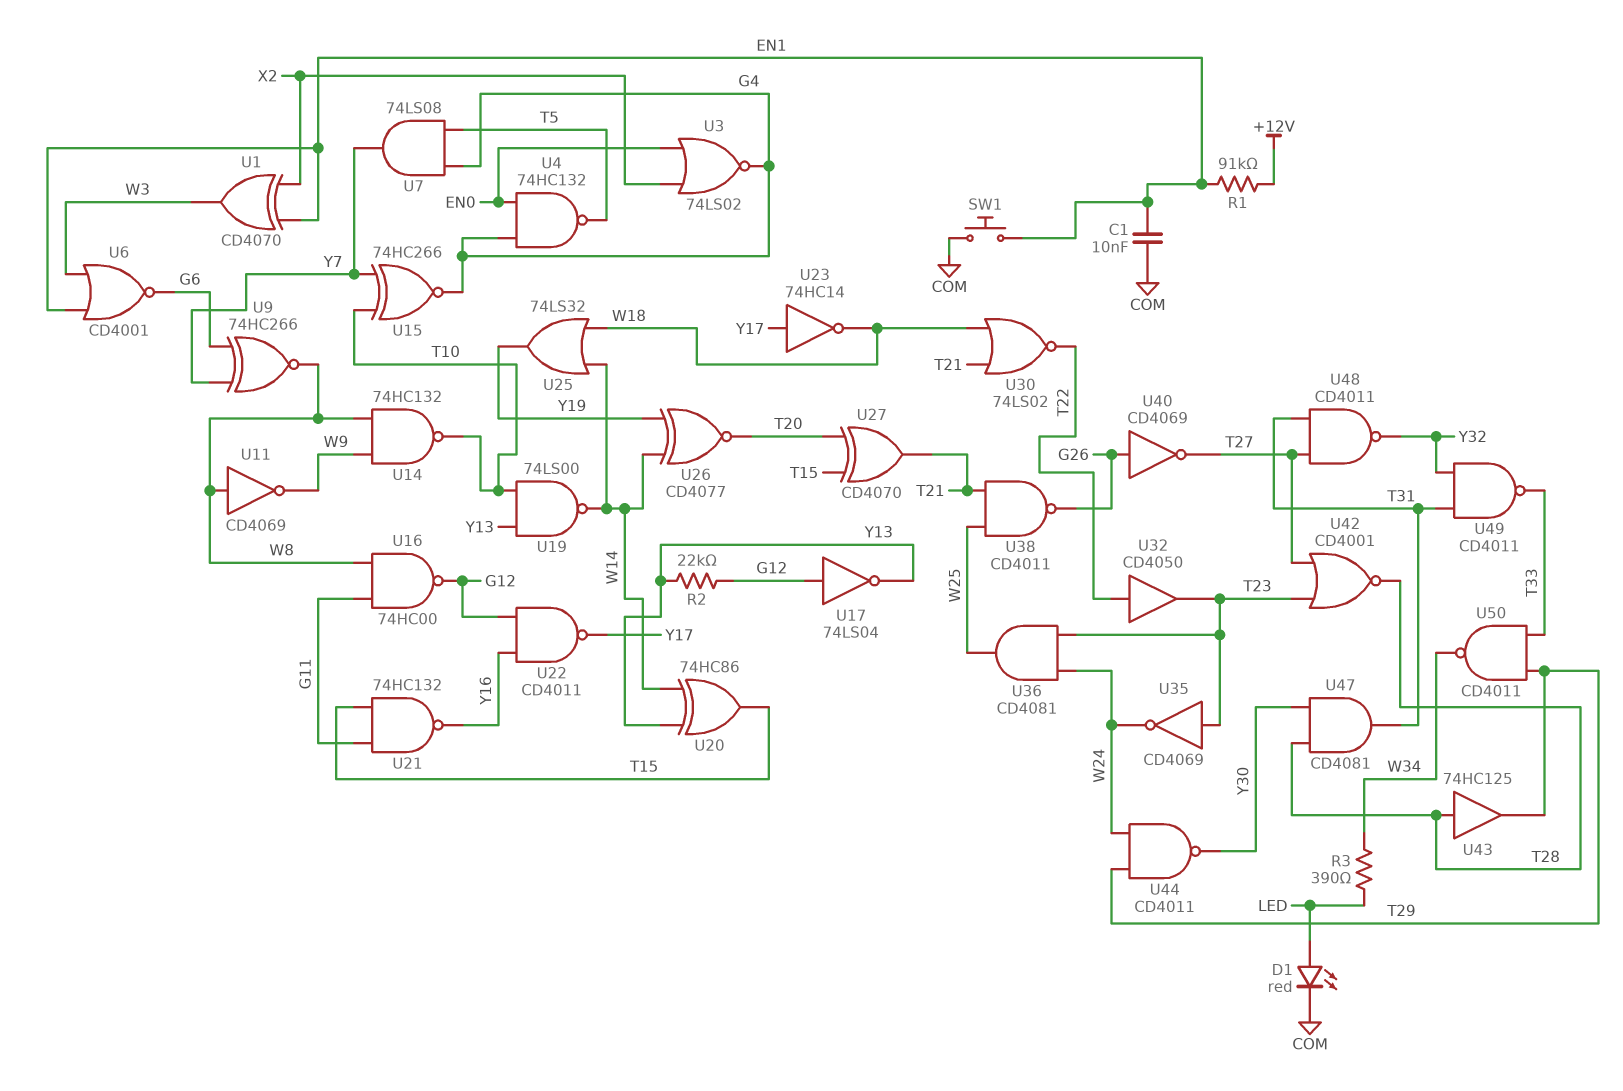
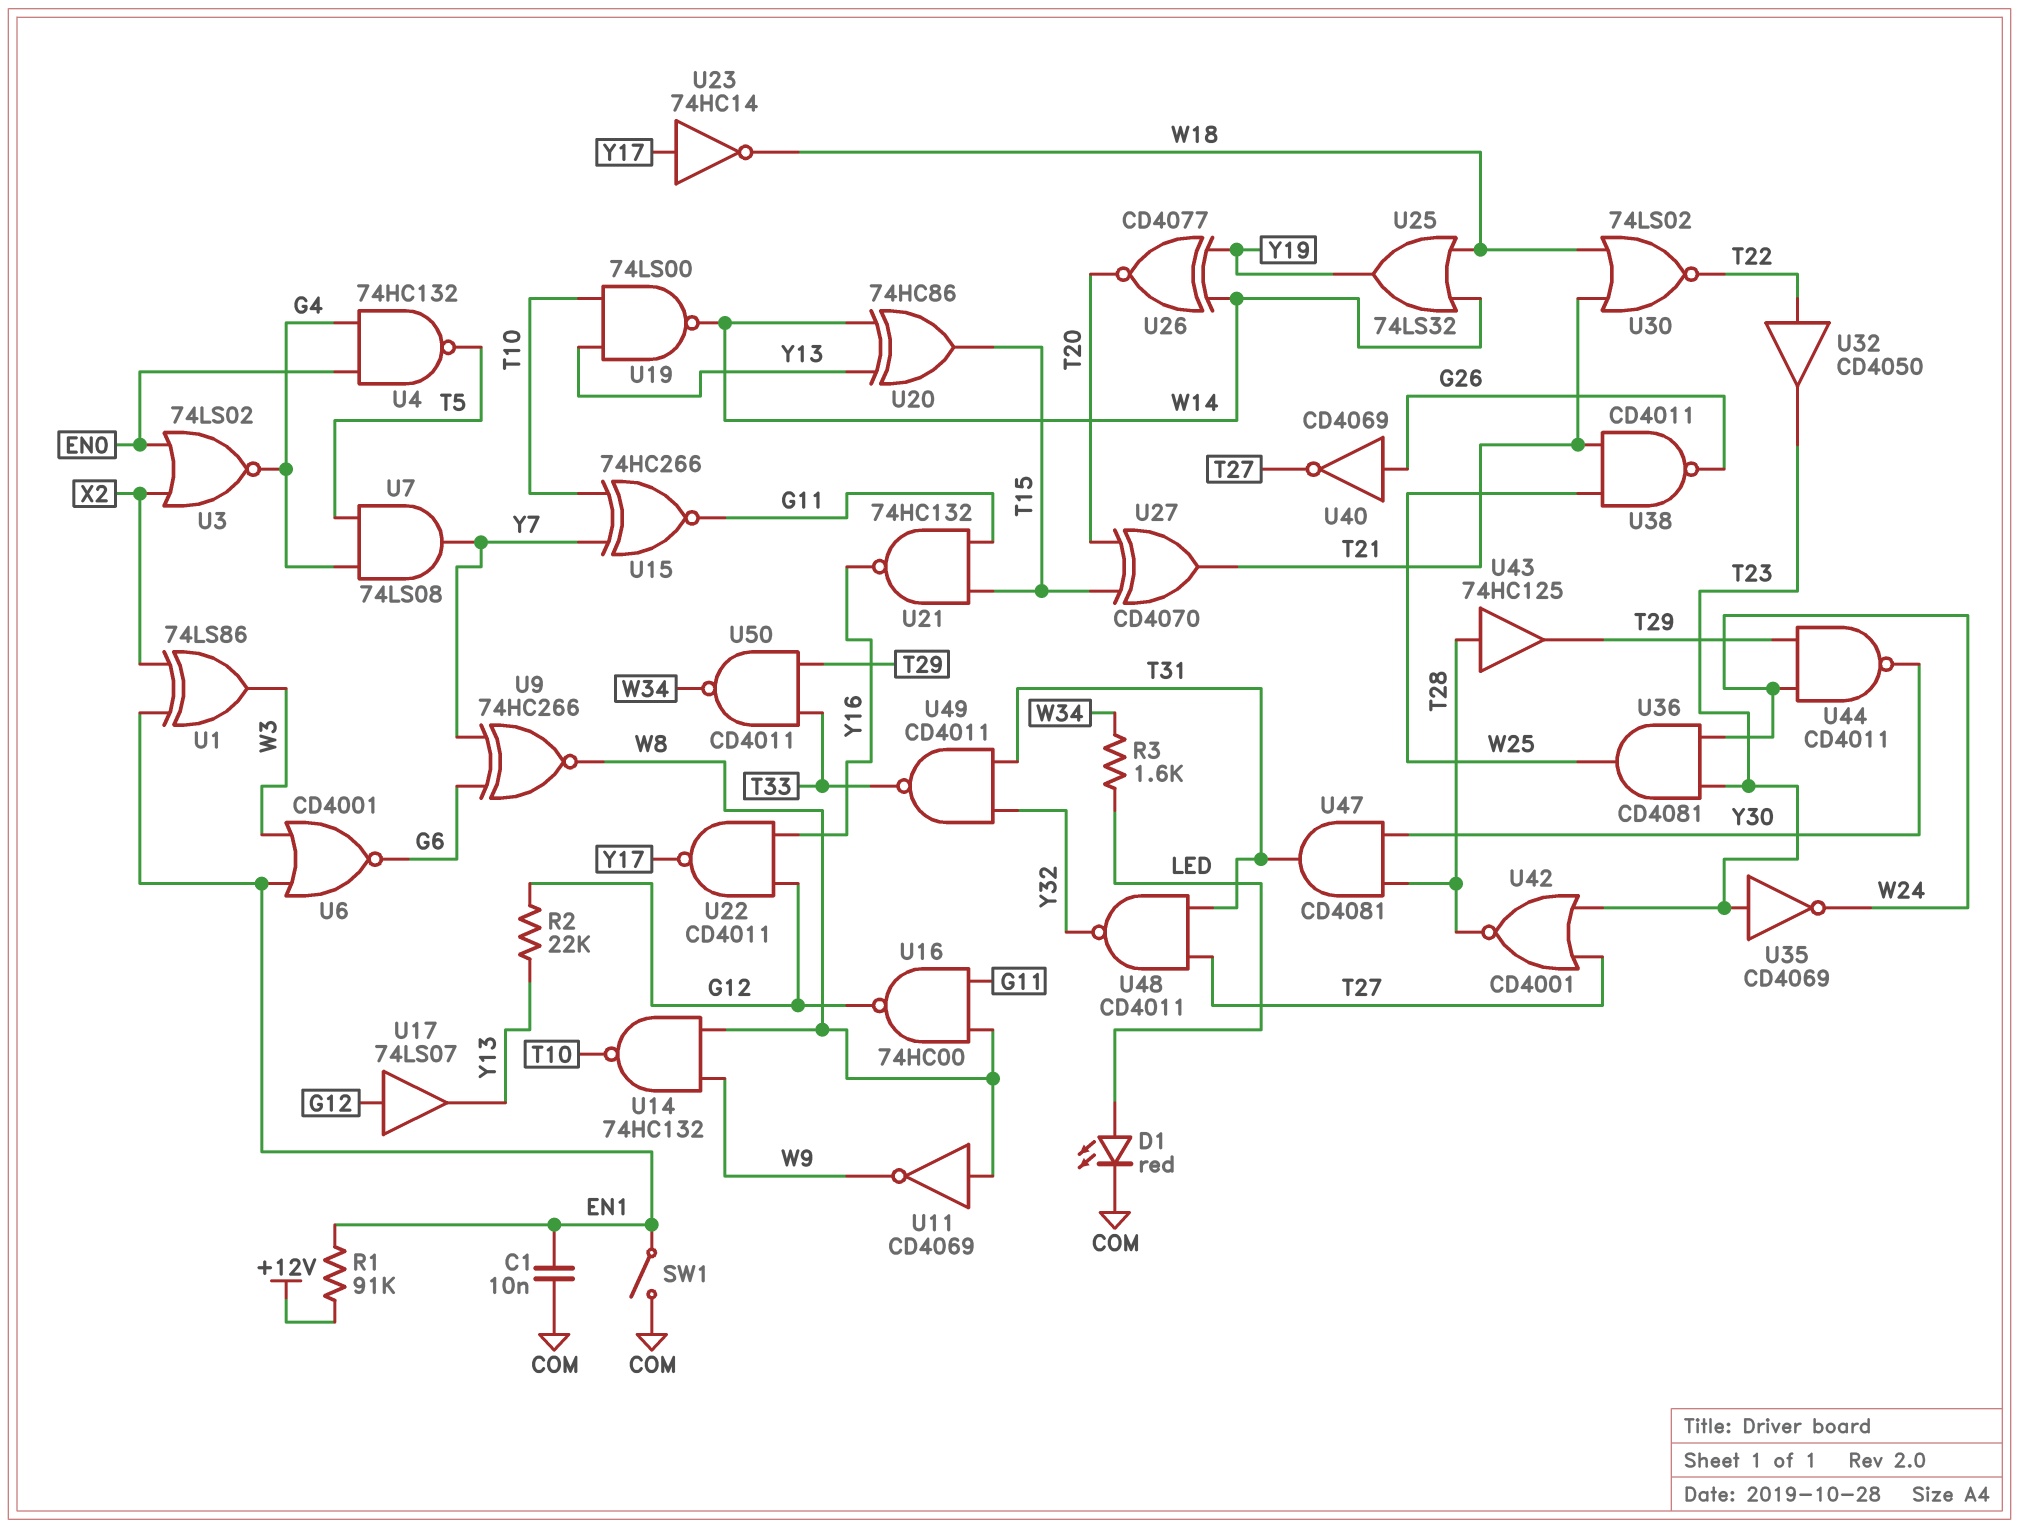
R3: 390 (LED, W34) -> 1.6k (LED, W34)
SW1: button (COM, EN1) -> switch (COM, EN1)
U1: XOR CD4070 (in EN1, in X2, out W3) -> XOR 74LS86 (in EN1, in X2, out W3)
U15: XNOR 74HC266 (in T10, in Y7, out G4) -> XNOR 74HC266 (in T10, in Y7, out G11)
U17: NOT 74LS04 (in G12, out Y13) -> buffer 74LS07 (in G12, out Y13)

